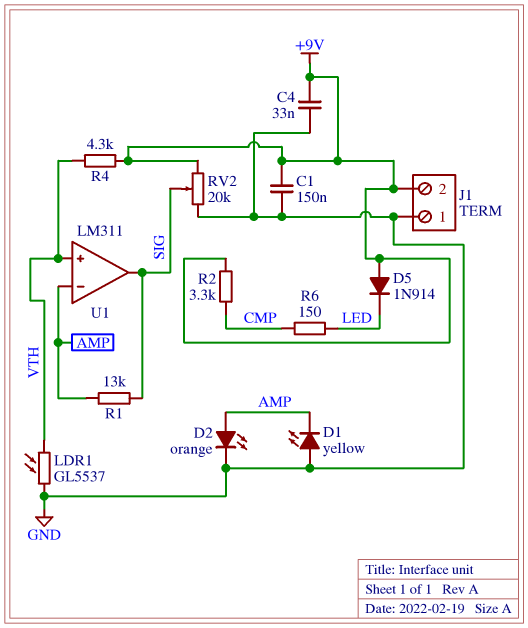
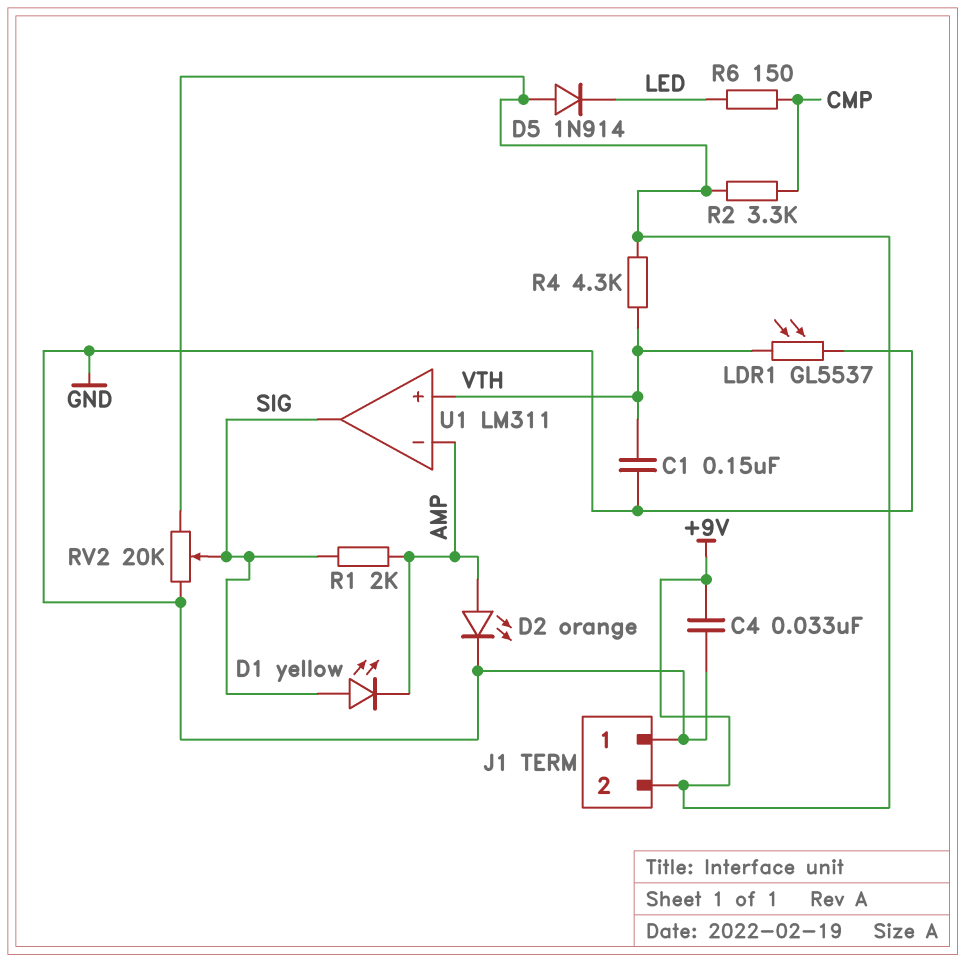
C1: 150nF (+9V, GND) -> 150nF (GND, VTH)
D1: LED yellow (A GND, K AMP) -> LED yellow (A SIG, K AMP)
R1: 13k (AMP, SIG) -> 2k (AMP, SIG)

